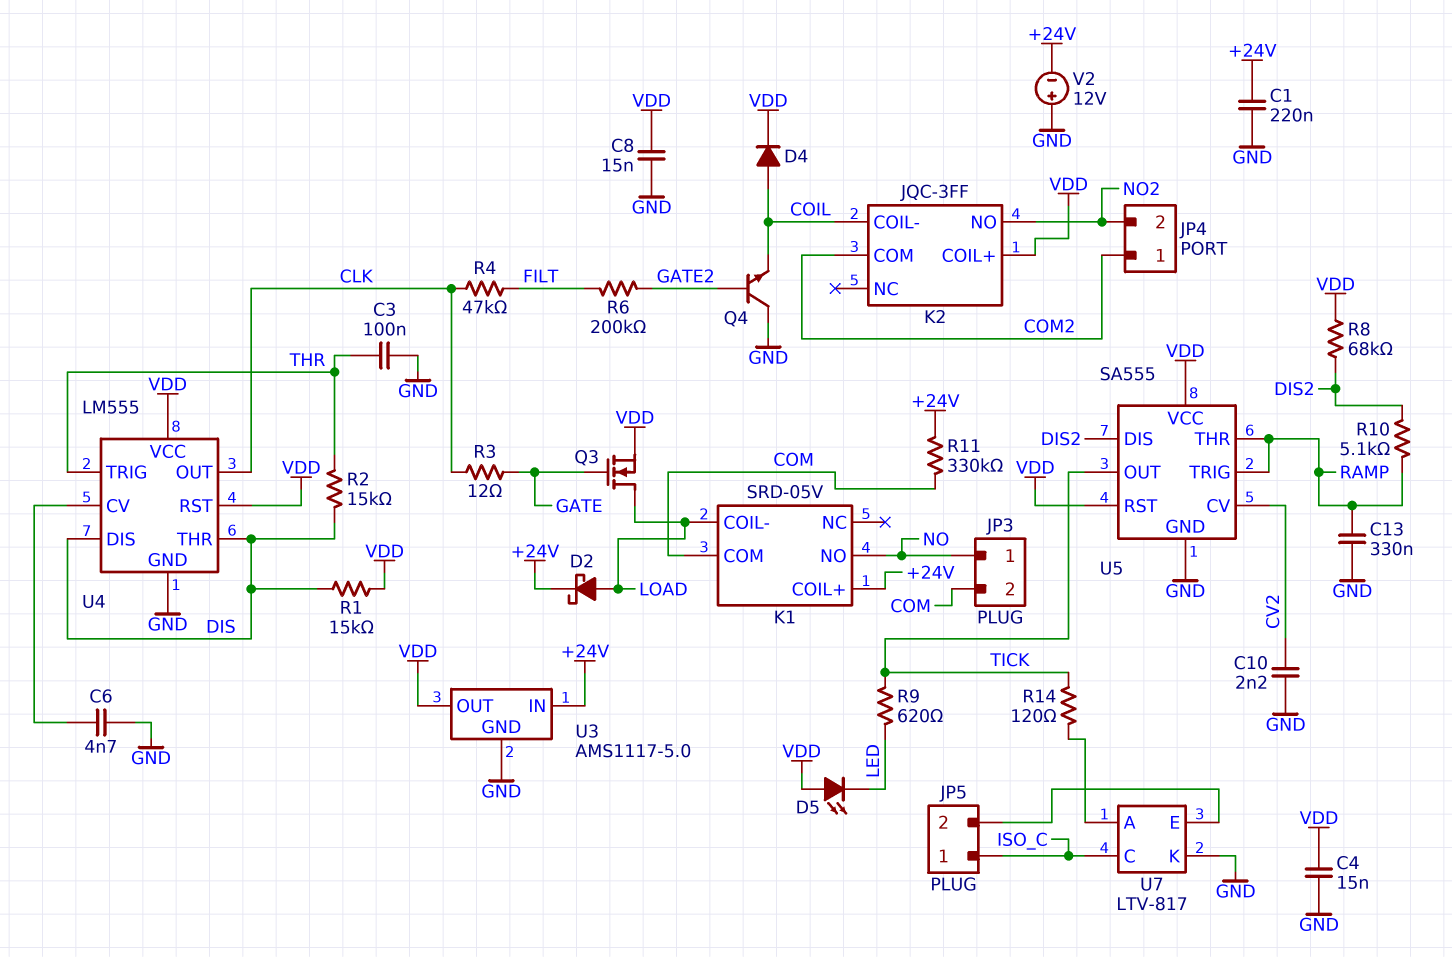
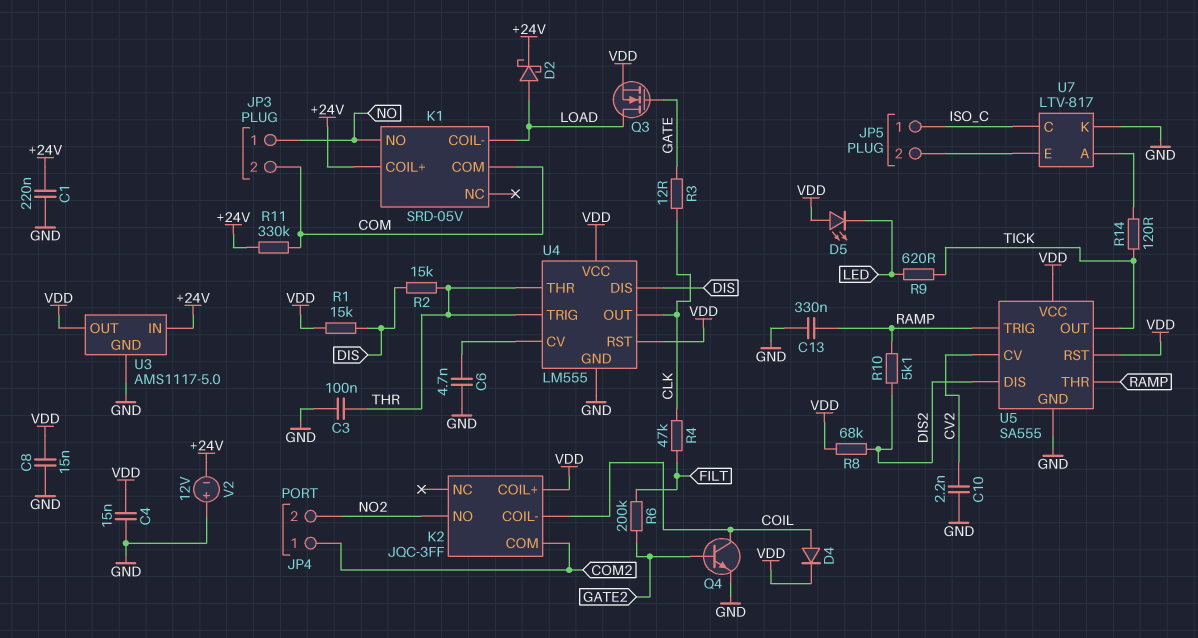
Q4: NPN (B GATE2, C GND, E COIL) -> NPN (B GATE2, C COIL, E GND)
U4 pin THR: DIS -> THR

